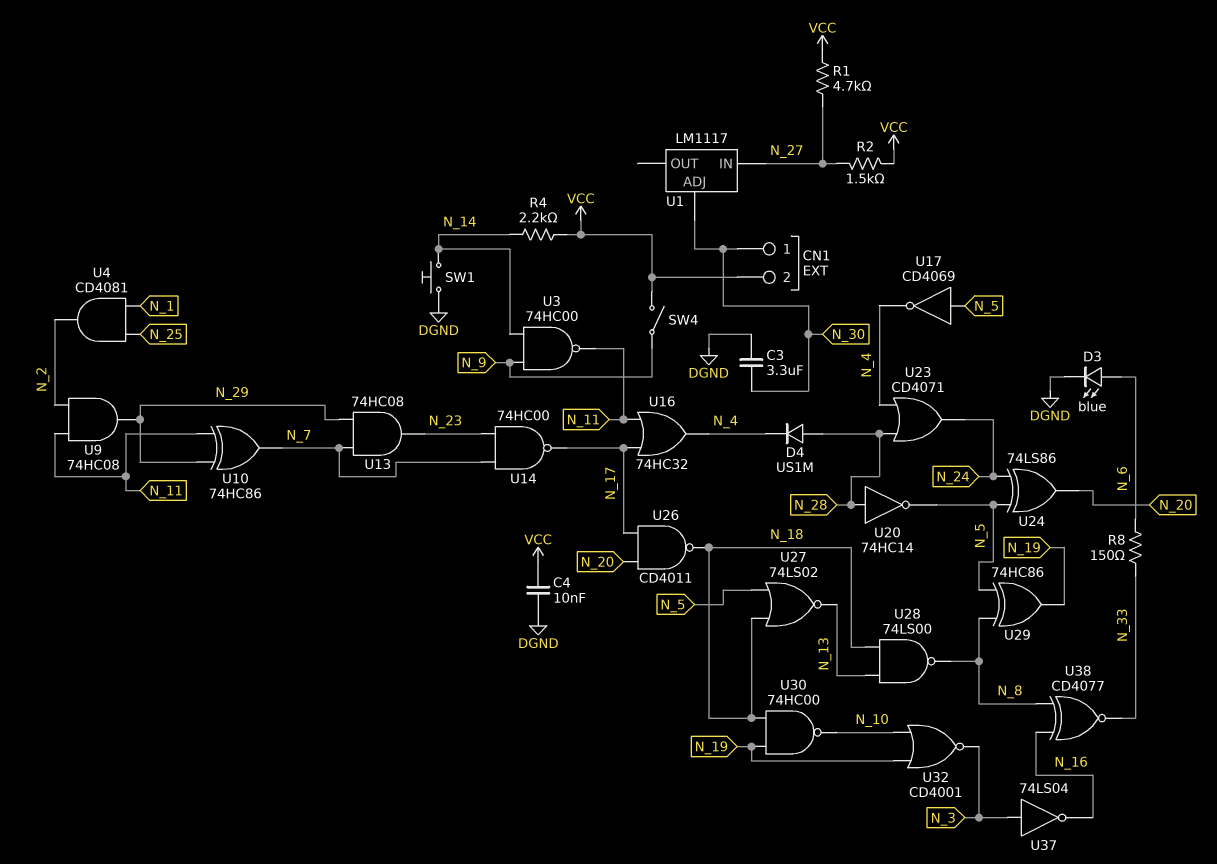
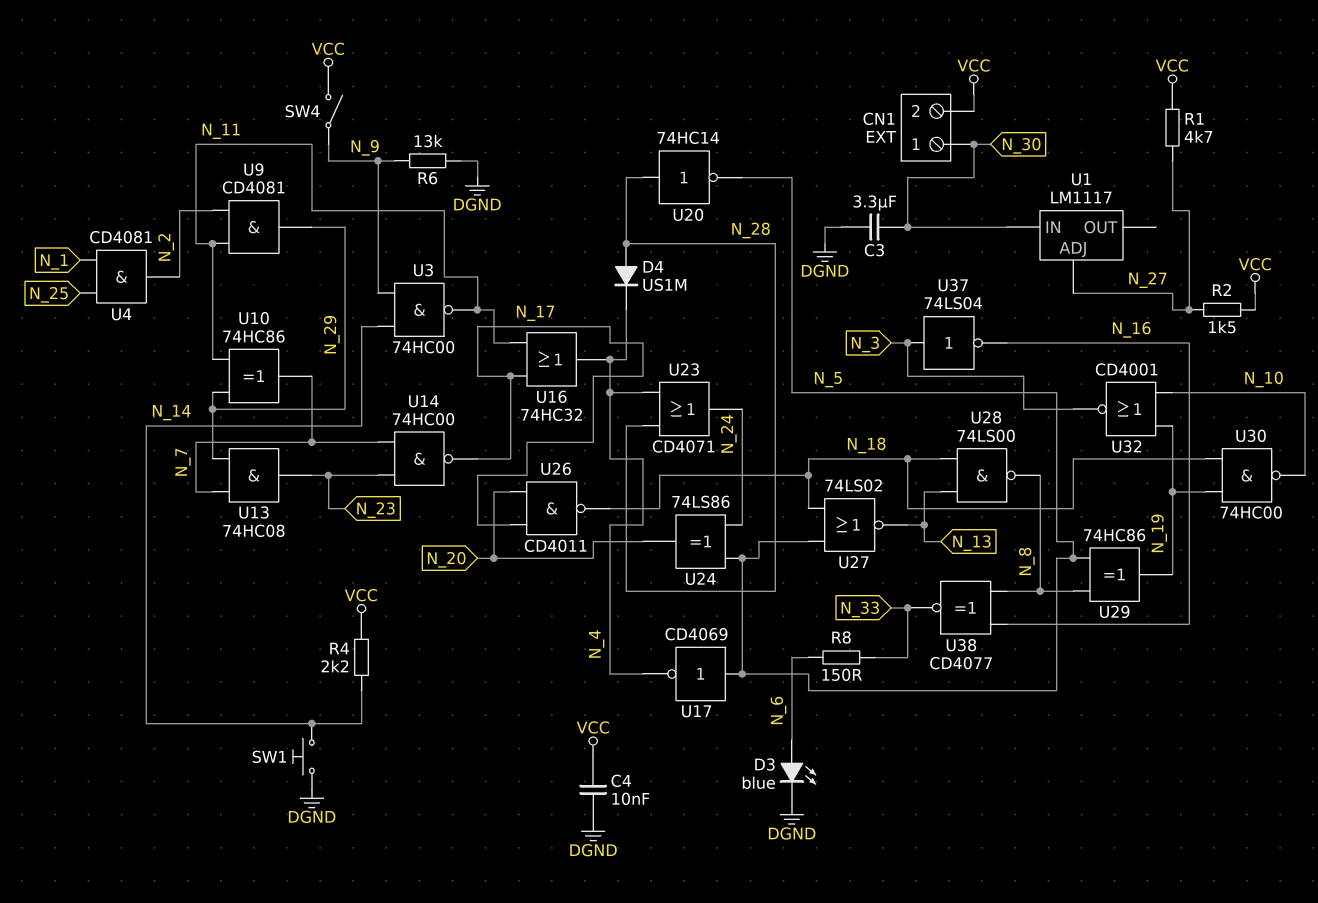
R6: none -> 13k (DGND, N_9)
U1 pin ADJ: N_30 -> N_27
U1 pin IN: N_27 -> N_30
U9: AND 74HC08 (in N_2, in N_11, out N_29) -> AND CD4081 (in N_2, in N_11, out N_29)

